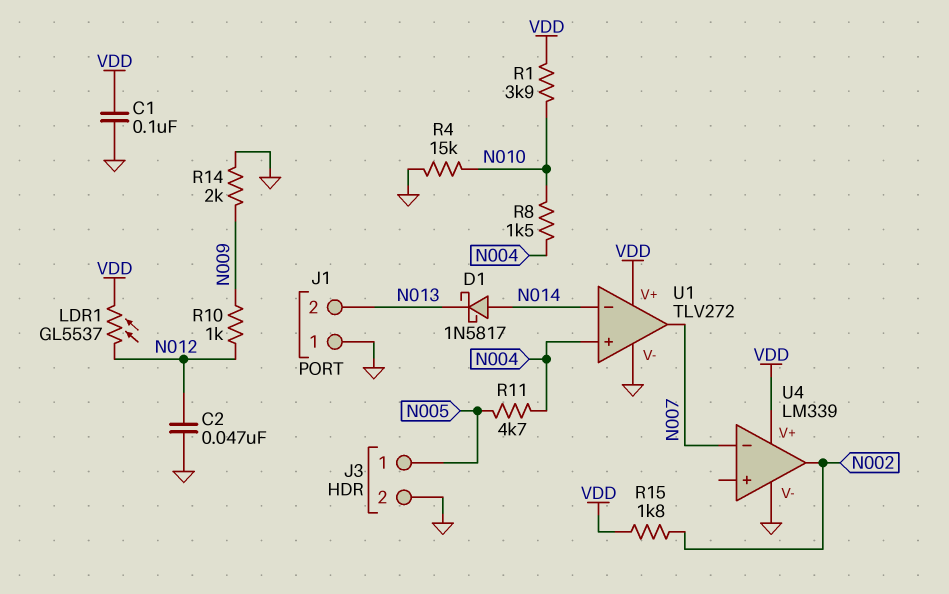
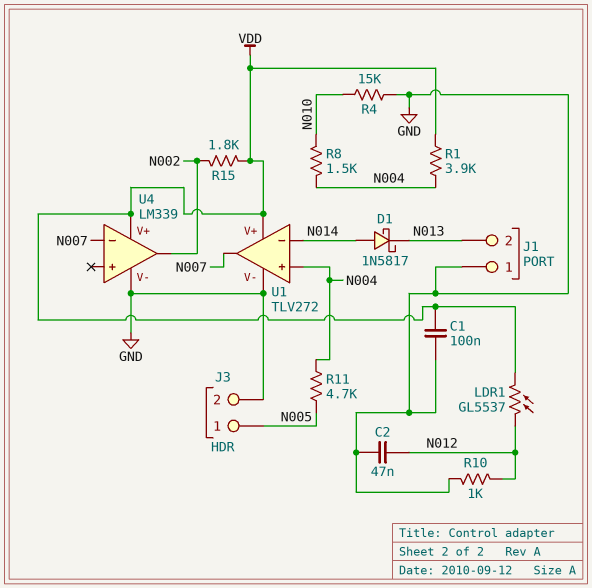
R1: 3.9k (N010, VDD) -> 3.9k (N004, VDD)
R10: 1k (N009, N012) -> 1k (GND, N012)
R14: 2k (GND, N009) -> none

